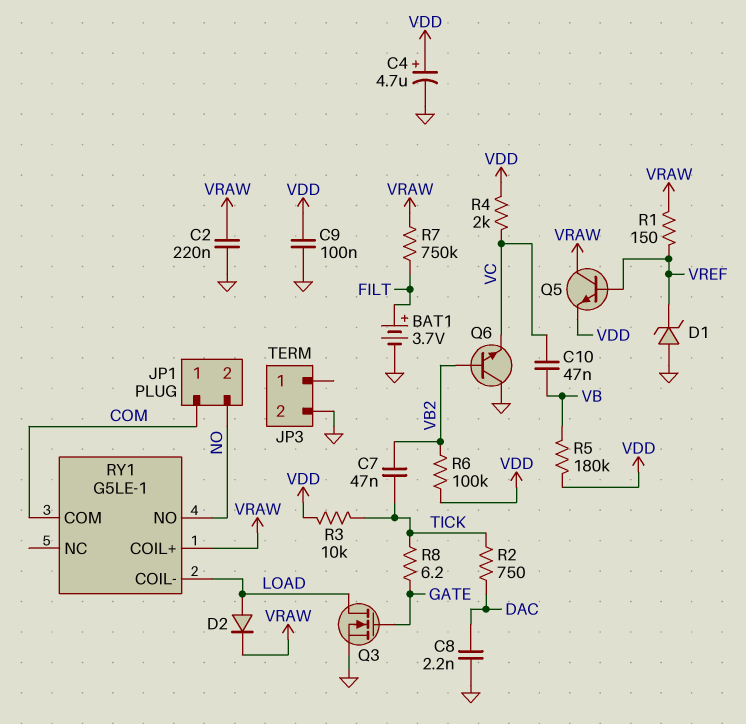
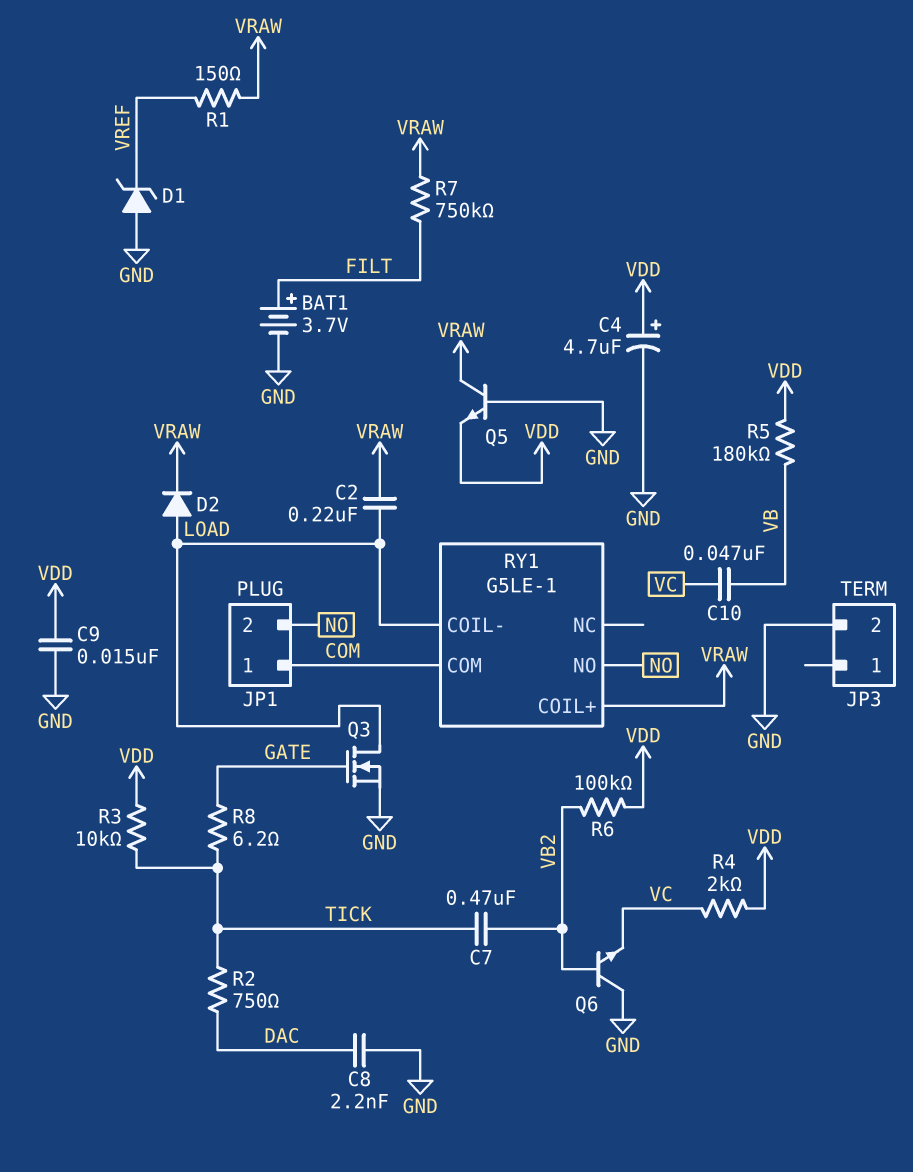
C2: 220nF (GND, VRAW) -> 220nF (LOAD, VRAW)
C7: 47nF (TICK, VB2) -> 470nF (TICK, VB2)
C9: 100nF (GND, VDD) -> 15nF (GND, VDD)
Q5: NPN (B VREF, C VRAW, E VDD) -> NPN (B GND, C VRAW, E VDD)

